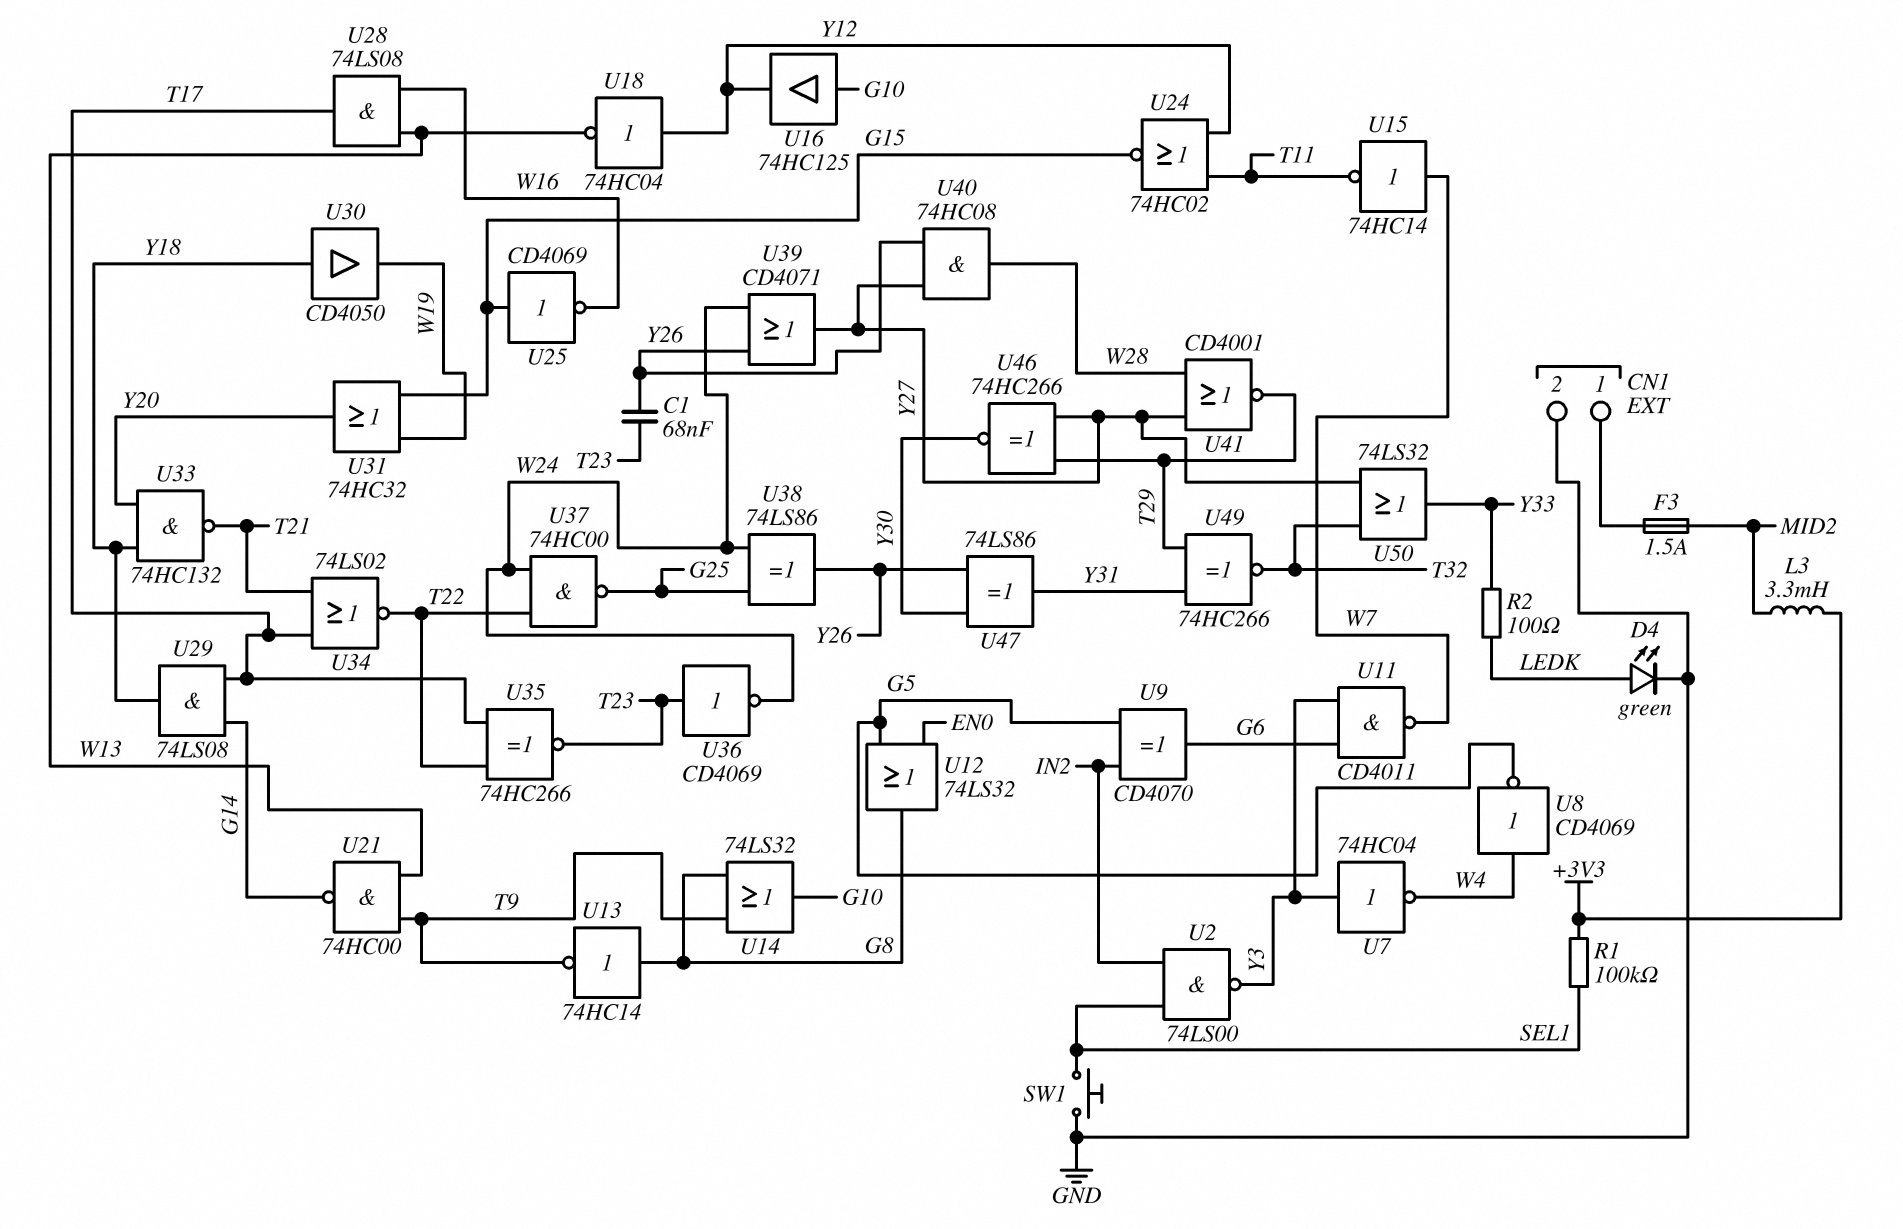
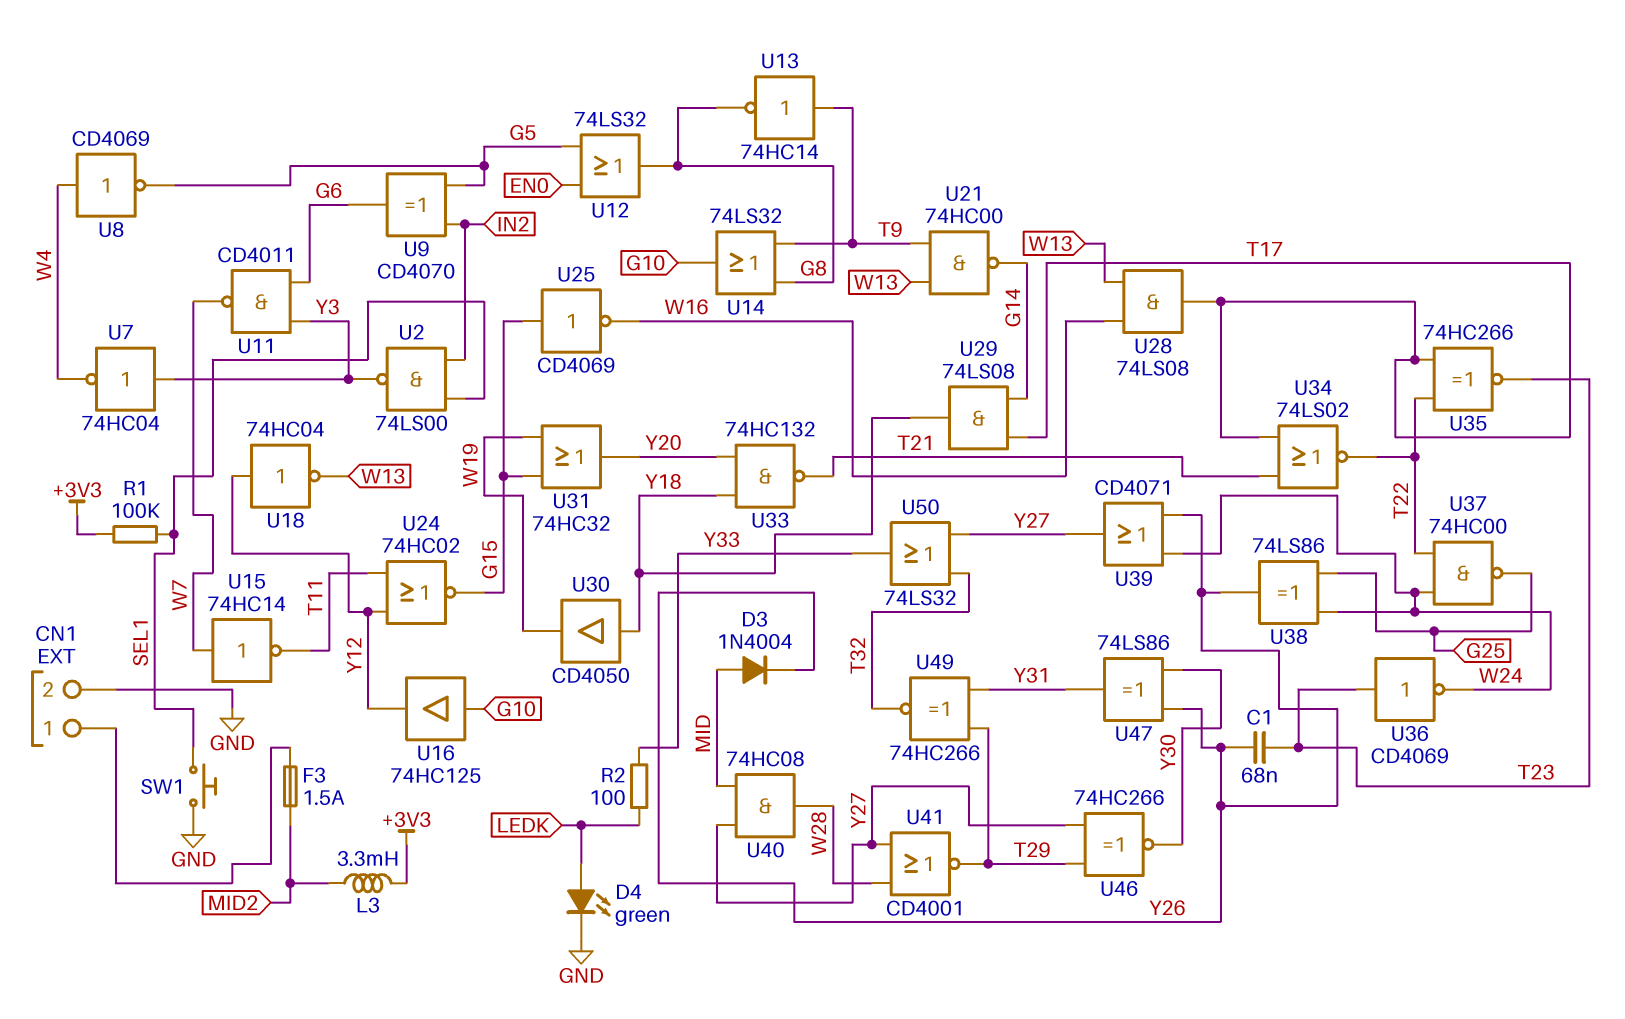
D3: none -> diode 1N4004 (A MID, K Y26)
U13: NOT 74HC14 (in G8, out T9) -> NOT 74HC14 (in T9, out G8)
U40: AND 74HC08 (in Y26, in Y27, out W28) -> AND 74HC08 (in MID, in Y27, out W28)

